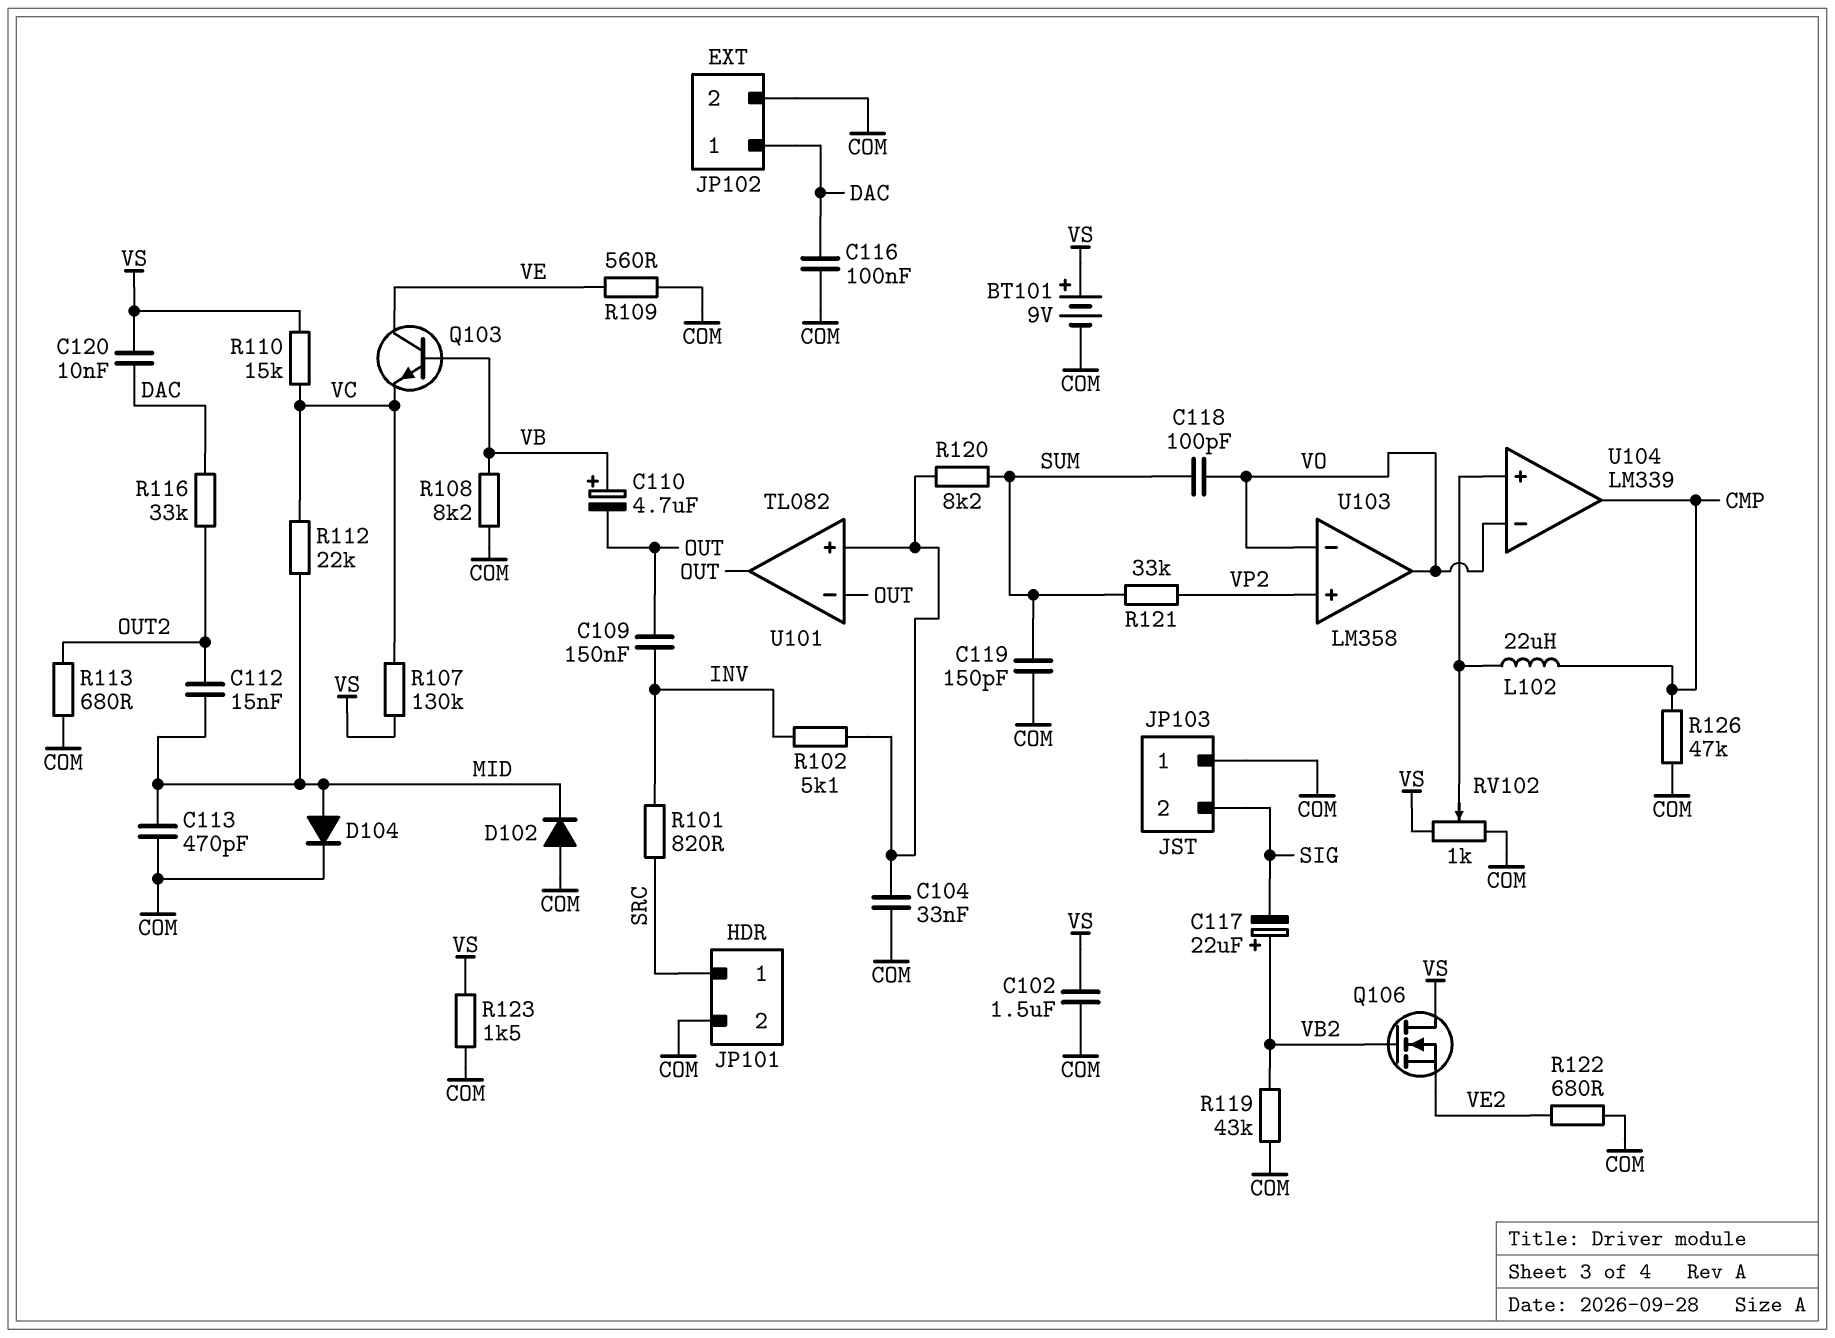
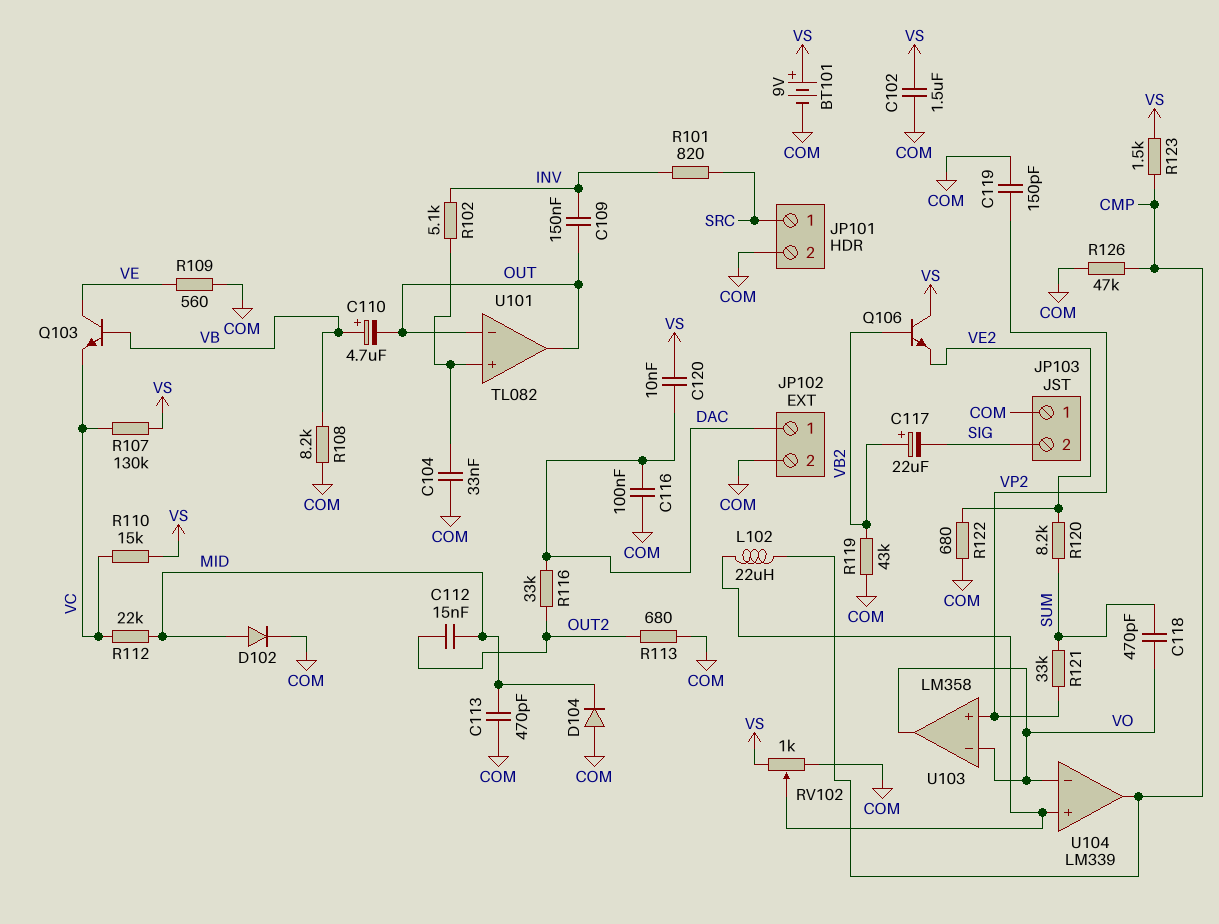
C118: 100pF (SUM, VO) -> 470pF (SUM, VO)
C119: 150pF (COM, SUM) -> 150pF (COM, VP2)
D102: diode (A COM, K MID) -> diode (A MID, K COM)
D104: diode (A MID, K COM) -> diode (A COM, K MID)
Q106: NMOS (G VB2, D VS, S VE2) -> NPN (B VB2, C VS, E VE2)
R120: 8.2k (SUM, U101/in+) -> 8.2k (SUM, VE2)
R123: 1.5k (COM, VS) -> 1.5k (CMP, VS)

